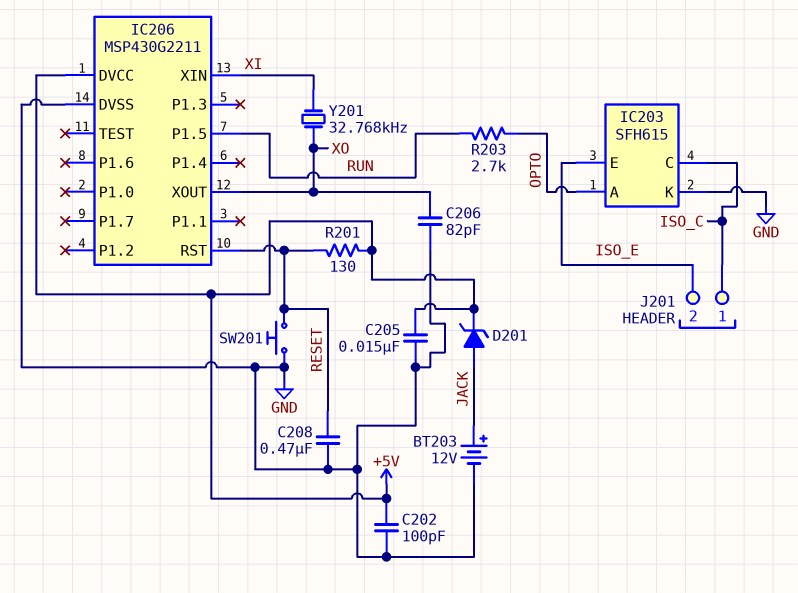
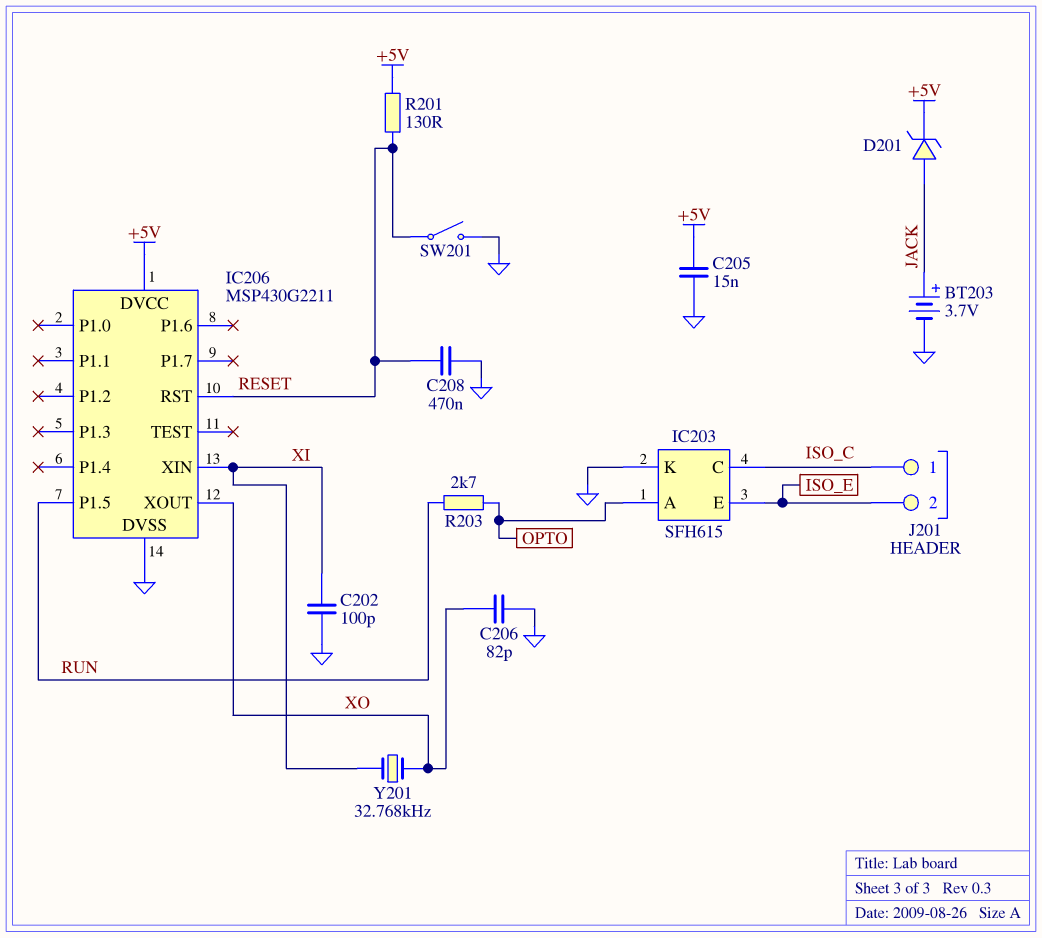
BT203: 12V (plus JACK, minus GND) -> 3.7V (plus JACK, minus GND)
C202: 100pF (+5V, GND) -> 100pF (GND, XI)
SW201: button (GND, RESET) -> switch (GND, RESET)

